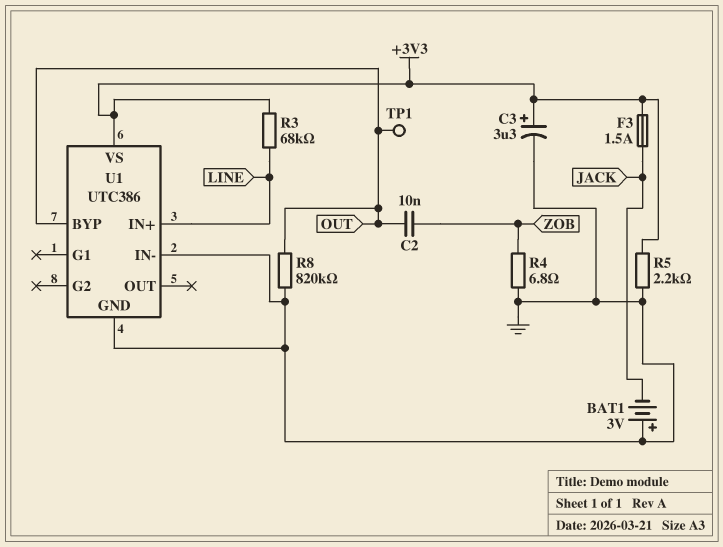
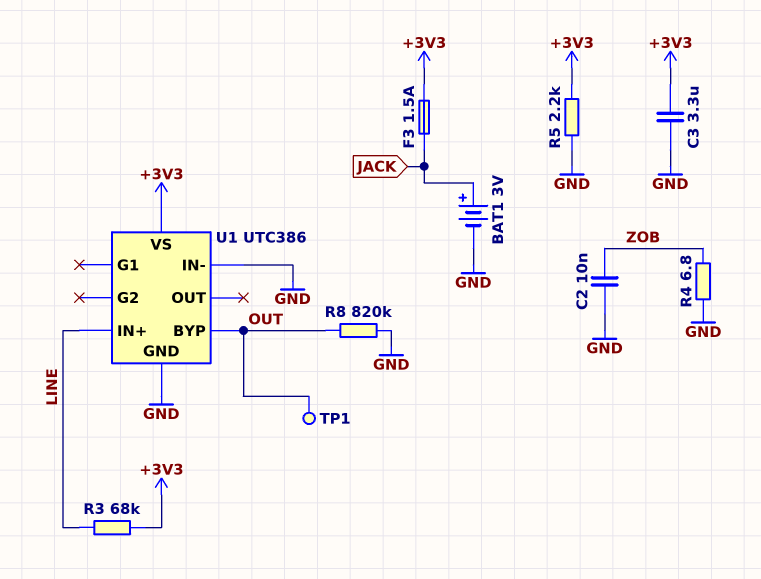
BAT1: 3V (plus GND, minus JACK) -> 3V (plus JACK, minus GND)
C2: 10nF (OUT, ZOB) -> 10nF (GND, ZOB)
C3: 3.3uF (plus +3V3, minus GND) -> 3.3uF (+3V3, GND)

